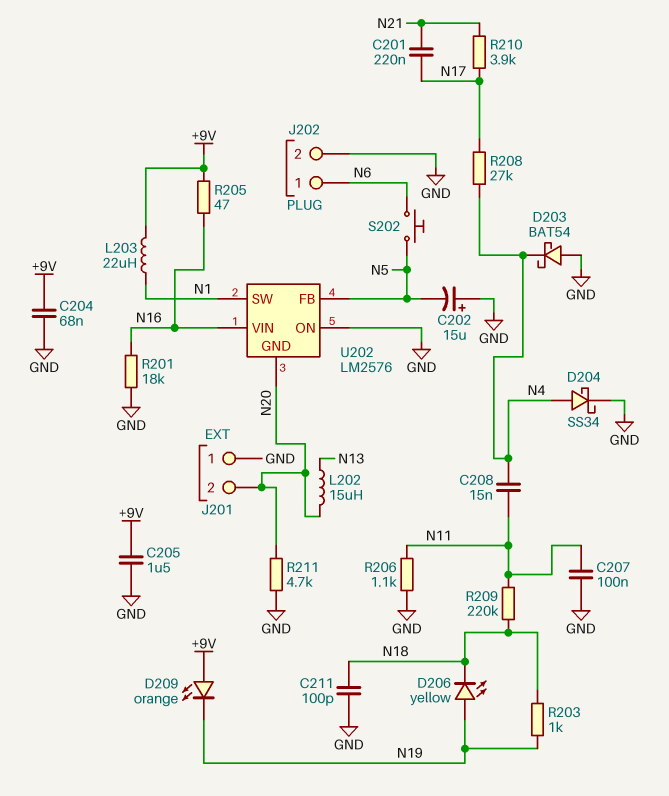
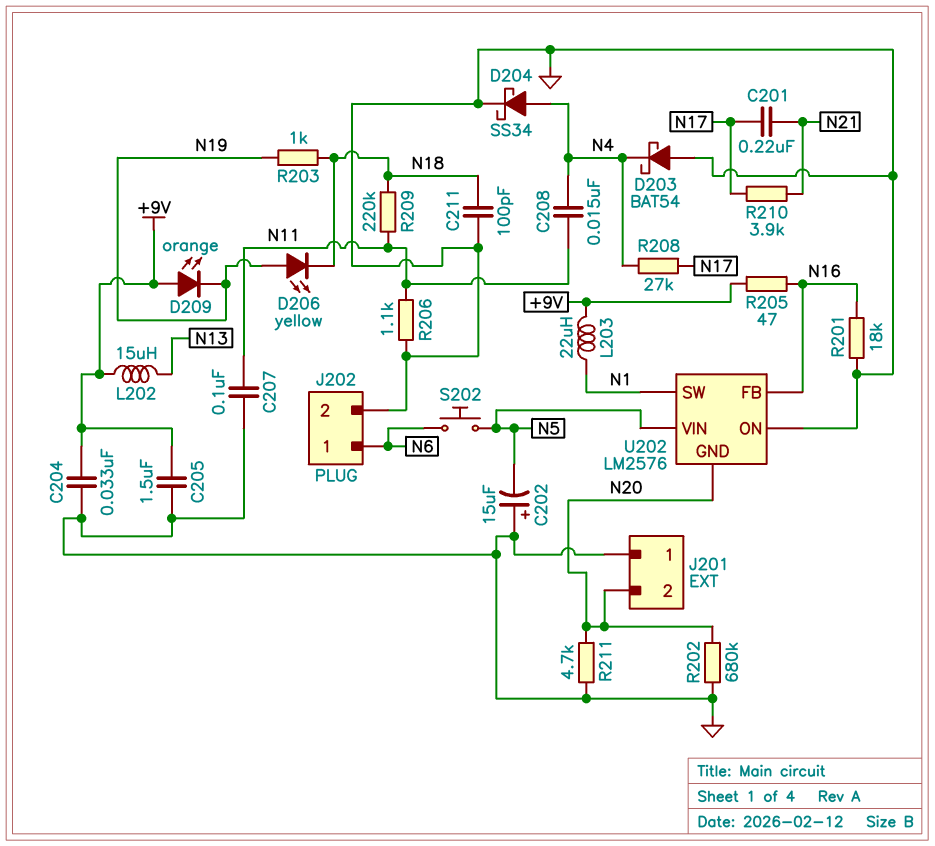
C204: 68nF (+9V, GND) -> 33nF (+9V, GND)
L202: 15uH (N13, N20) -> 15uH (+9V, N13)
R202: none -> 680k (GND, N20)
U202 pin FB: N5 -> N16
U202 pin VIN: N16 -> N5

